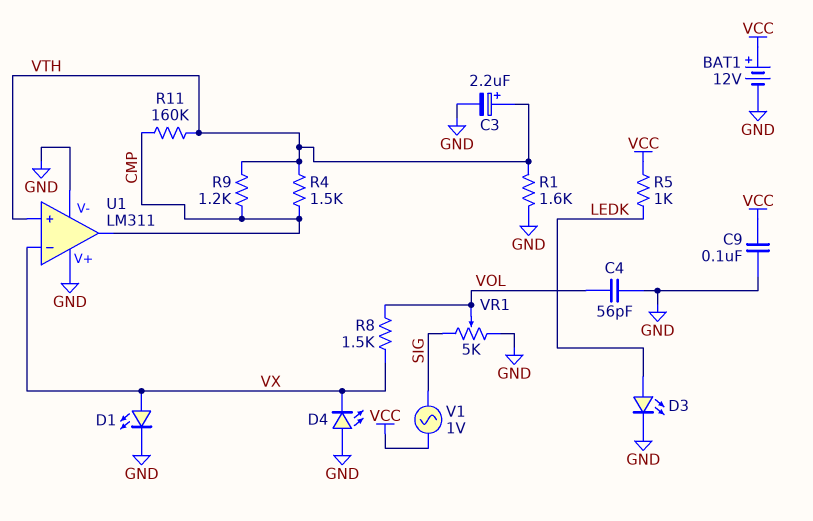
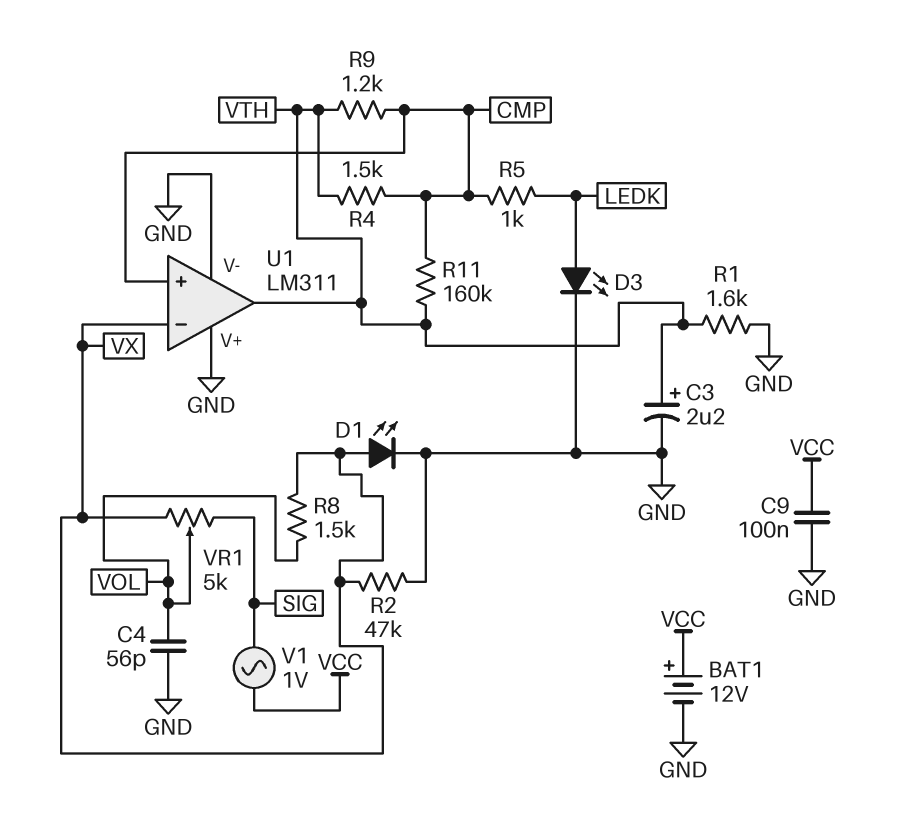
D4: LED (A GND, K VX) -> none
R2: none -> 47k (GND, VX)
R5: 1k (LEDK, VCC) -> 1k (CMP, LEDK)
U1 pin in+: VTH -> CMP
U1 pin out: CMP -> VTH
VR1: 5k (GND, SIG, wiper VOL) -> 5k (SIG, VX, wiper VOL)

